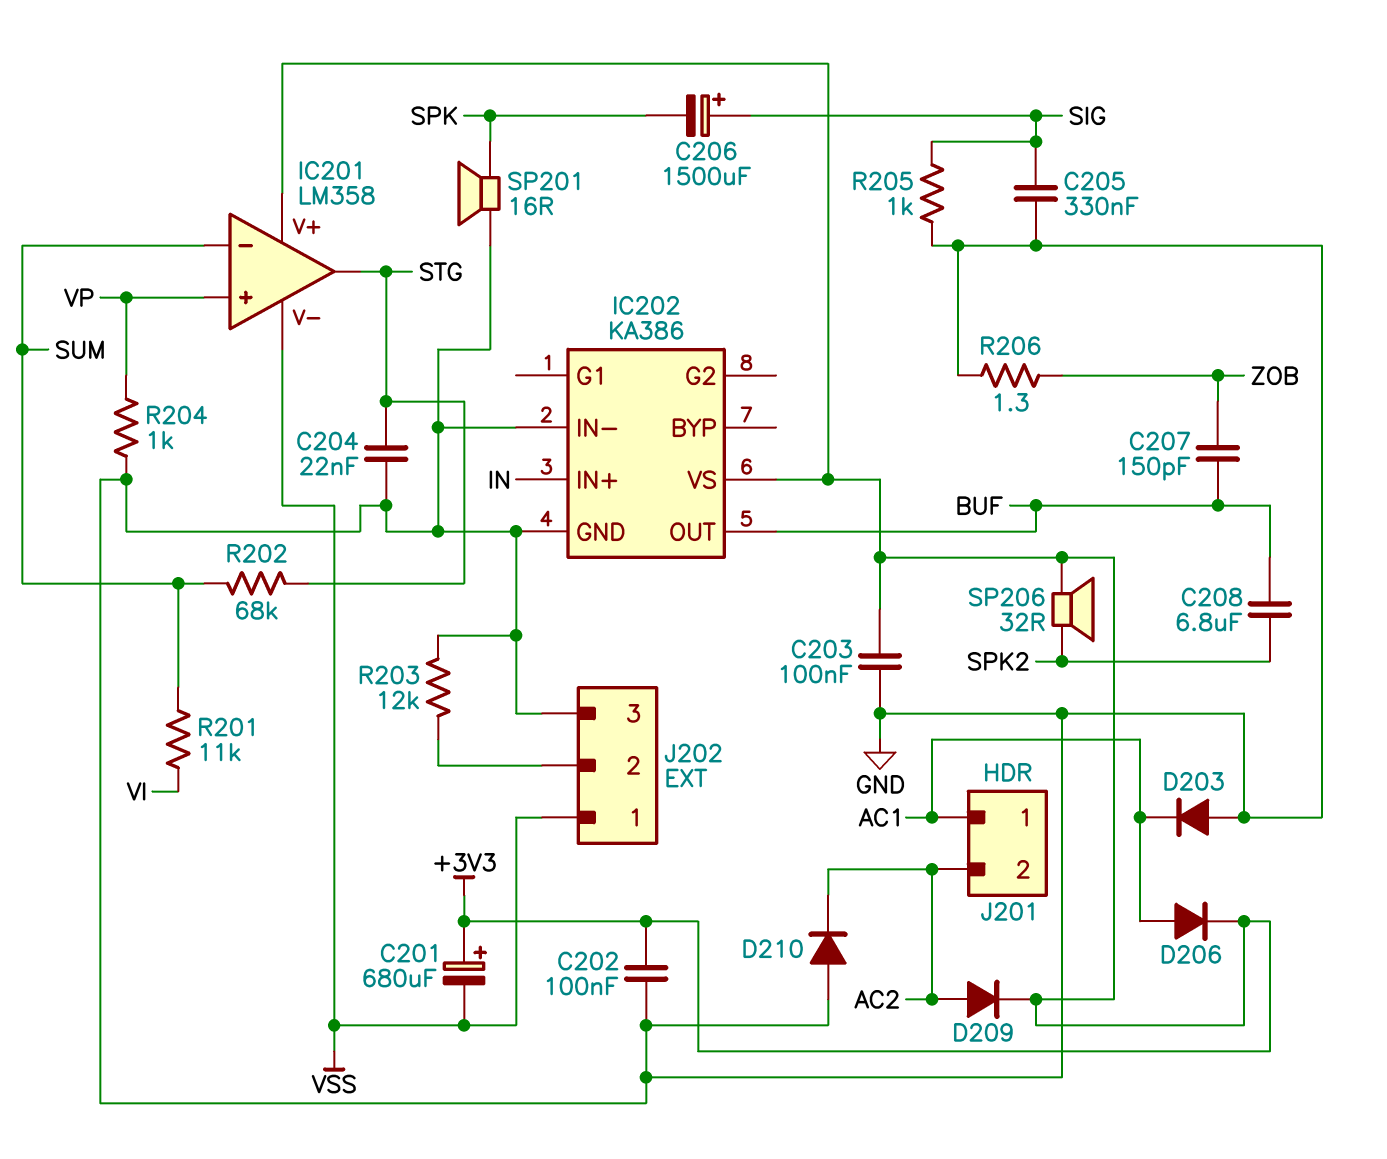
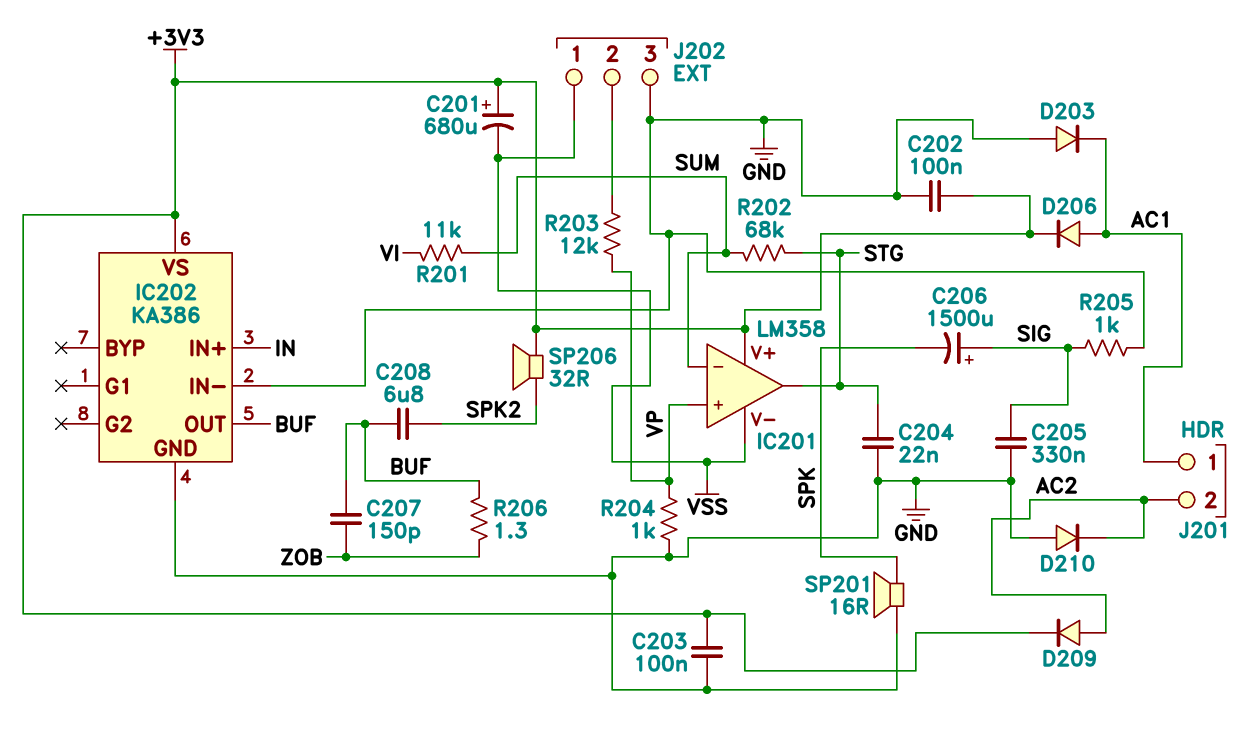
R203: 12k (GND, J202/2) -> 12k (J202/2, VP)
R206: 1.3 (GND, ZOB) -> 1.3 (BUF, ZOB)

